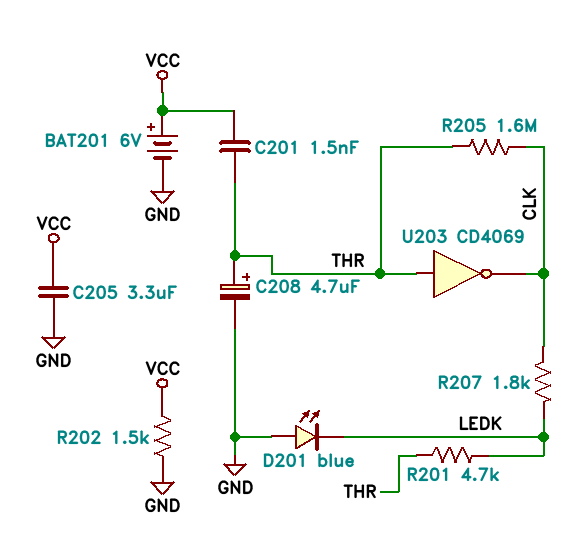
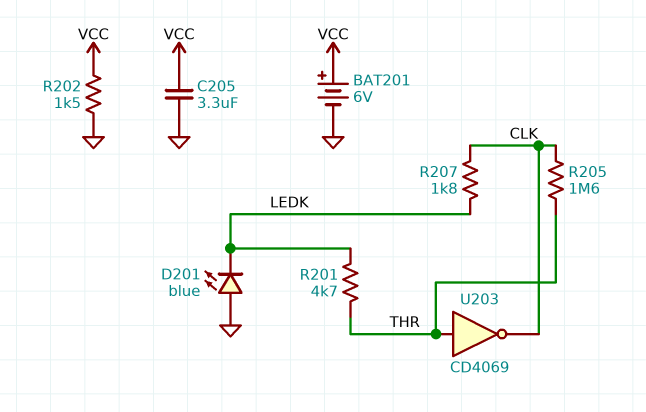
C201: 1.5nF (THR, VCC) -> none
C208: 4.7uF (plus THR, minus GND) -> none

